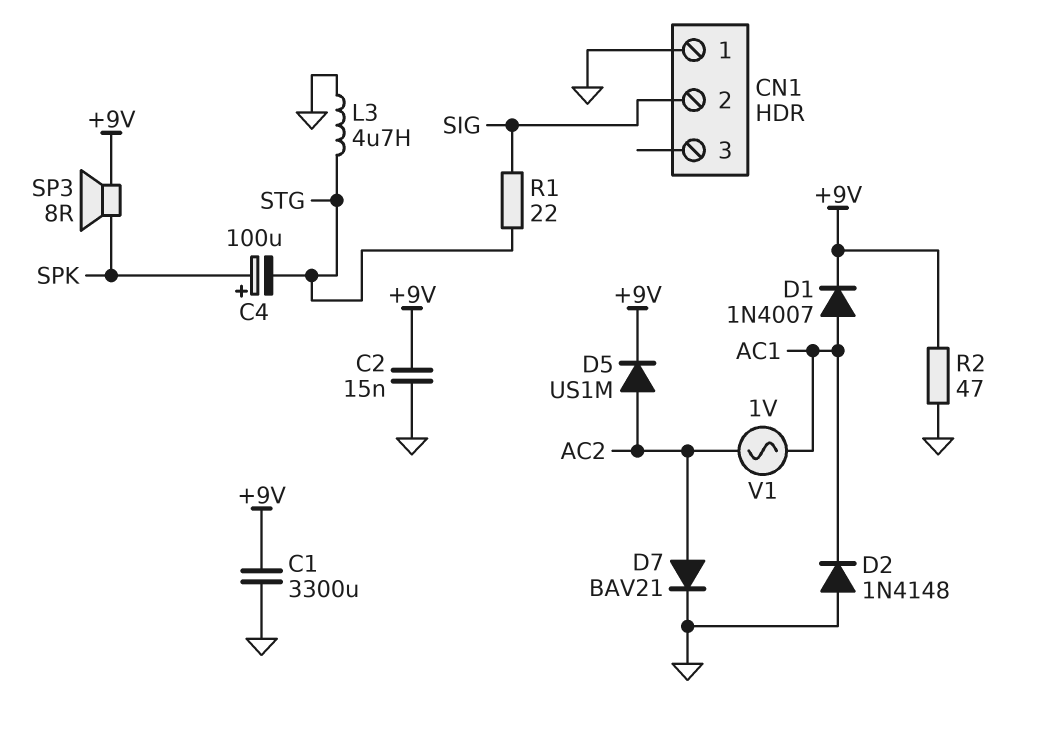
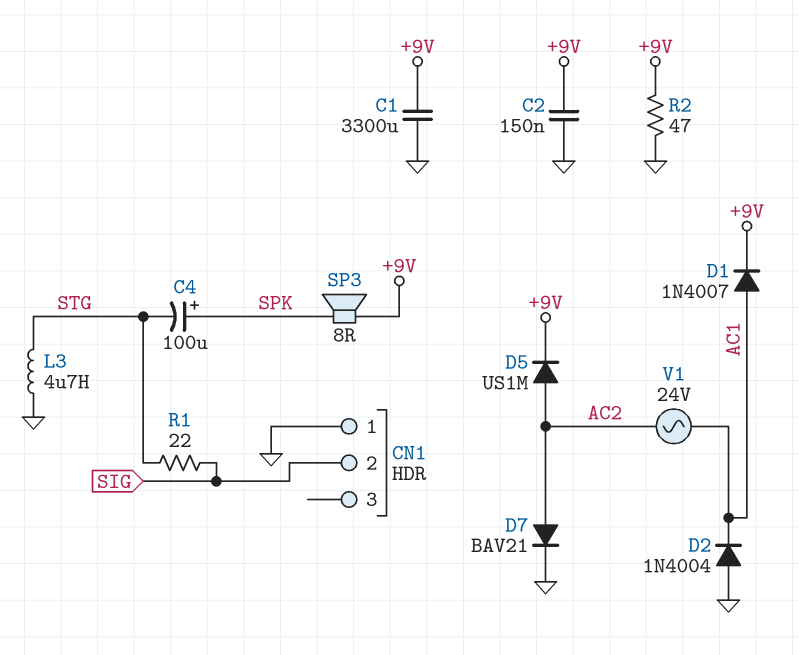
C2: 15nF (+9V, GND) -> 150nF (+9V, GND)
D2: diode 1N4148 (A GND, K AC1) -> diode 1N4004 (A GND, K AC1)
V1: AC 1V (AC1, AC2) -> AC 24V (AC1, AC2)

